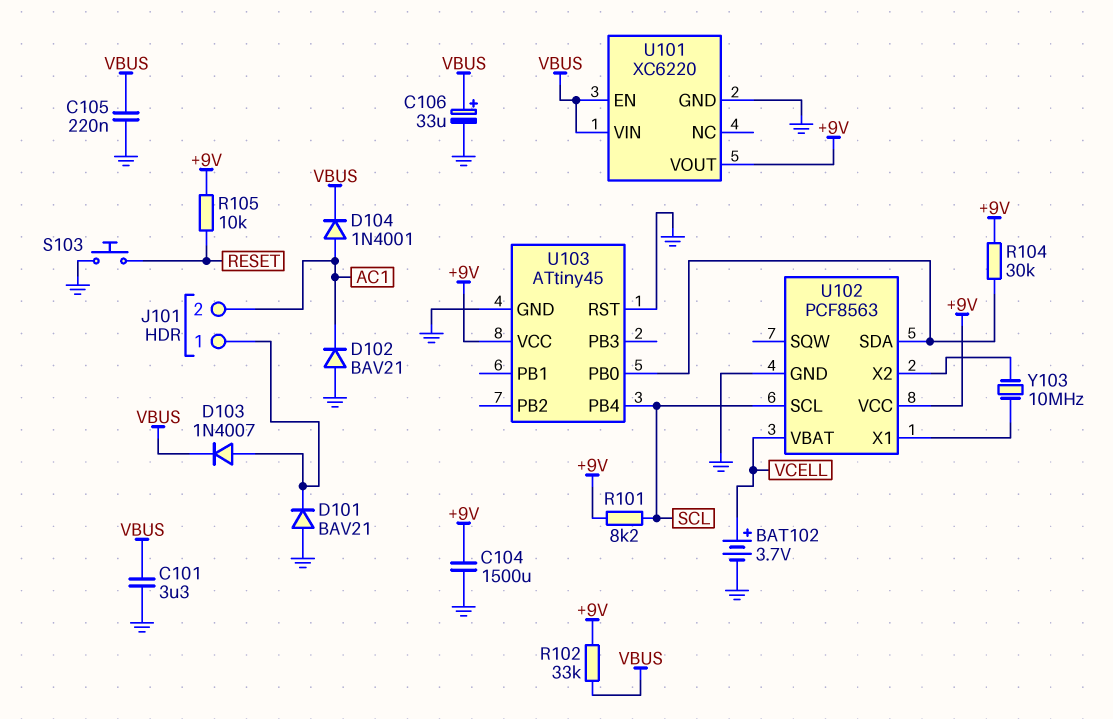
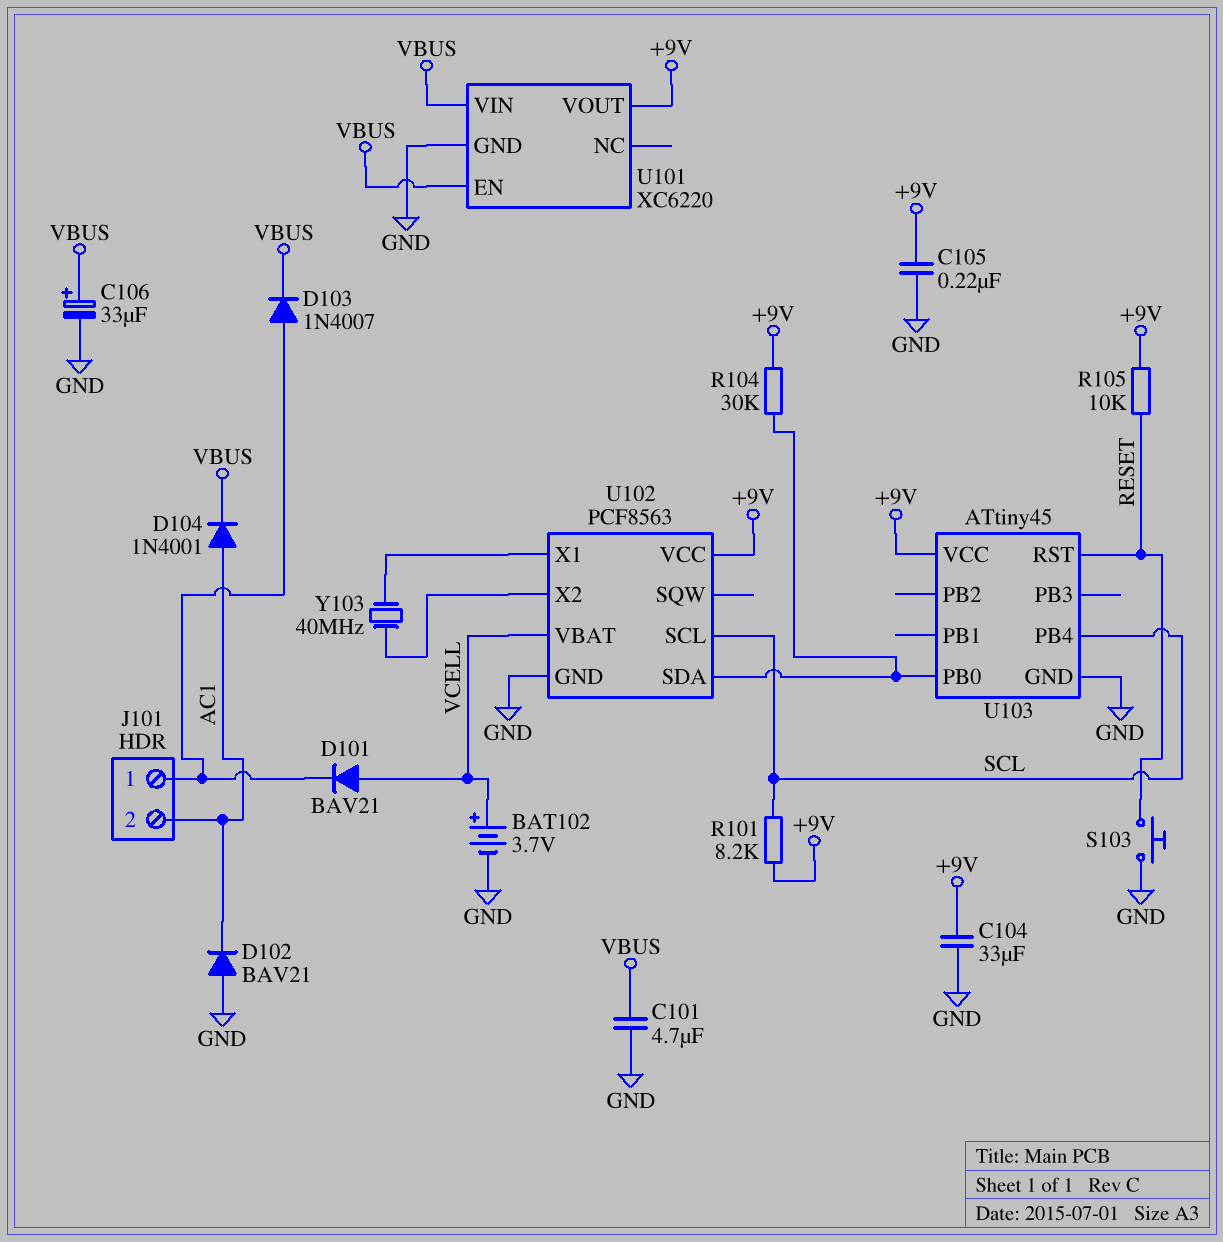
C101: 3.3uF (GND, VBUS) -> 4.7uF (GND, VBUS)
C104: 1500uF (+9V, GND) -> 33uF (+9V, GND)
C105: 220nF (GND, VBUS) -> 220nF (+9V, GND)
D101: diode BAV21 (A GND, K J101/1) -> diode BAV21 (A VCELL, K J101/1)
R102: 33k (+9V, VBUS) -> none
U103 pin RST: GND -> RESET
Y103: 10MHz (U102/X1, U102/X2) -> 40MHz (U102/X1, U102/X2)

